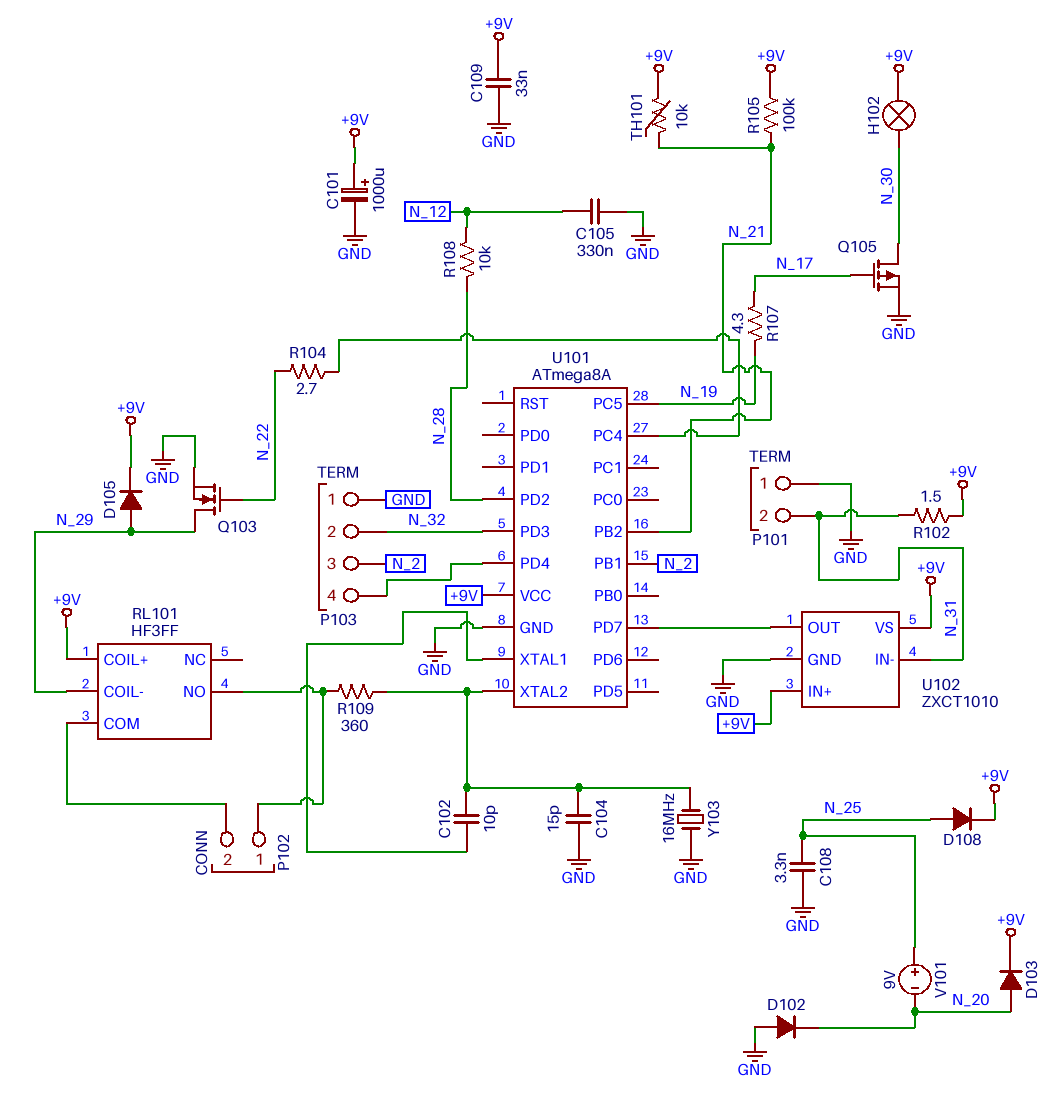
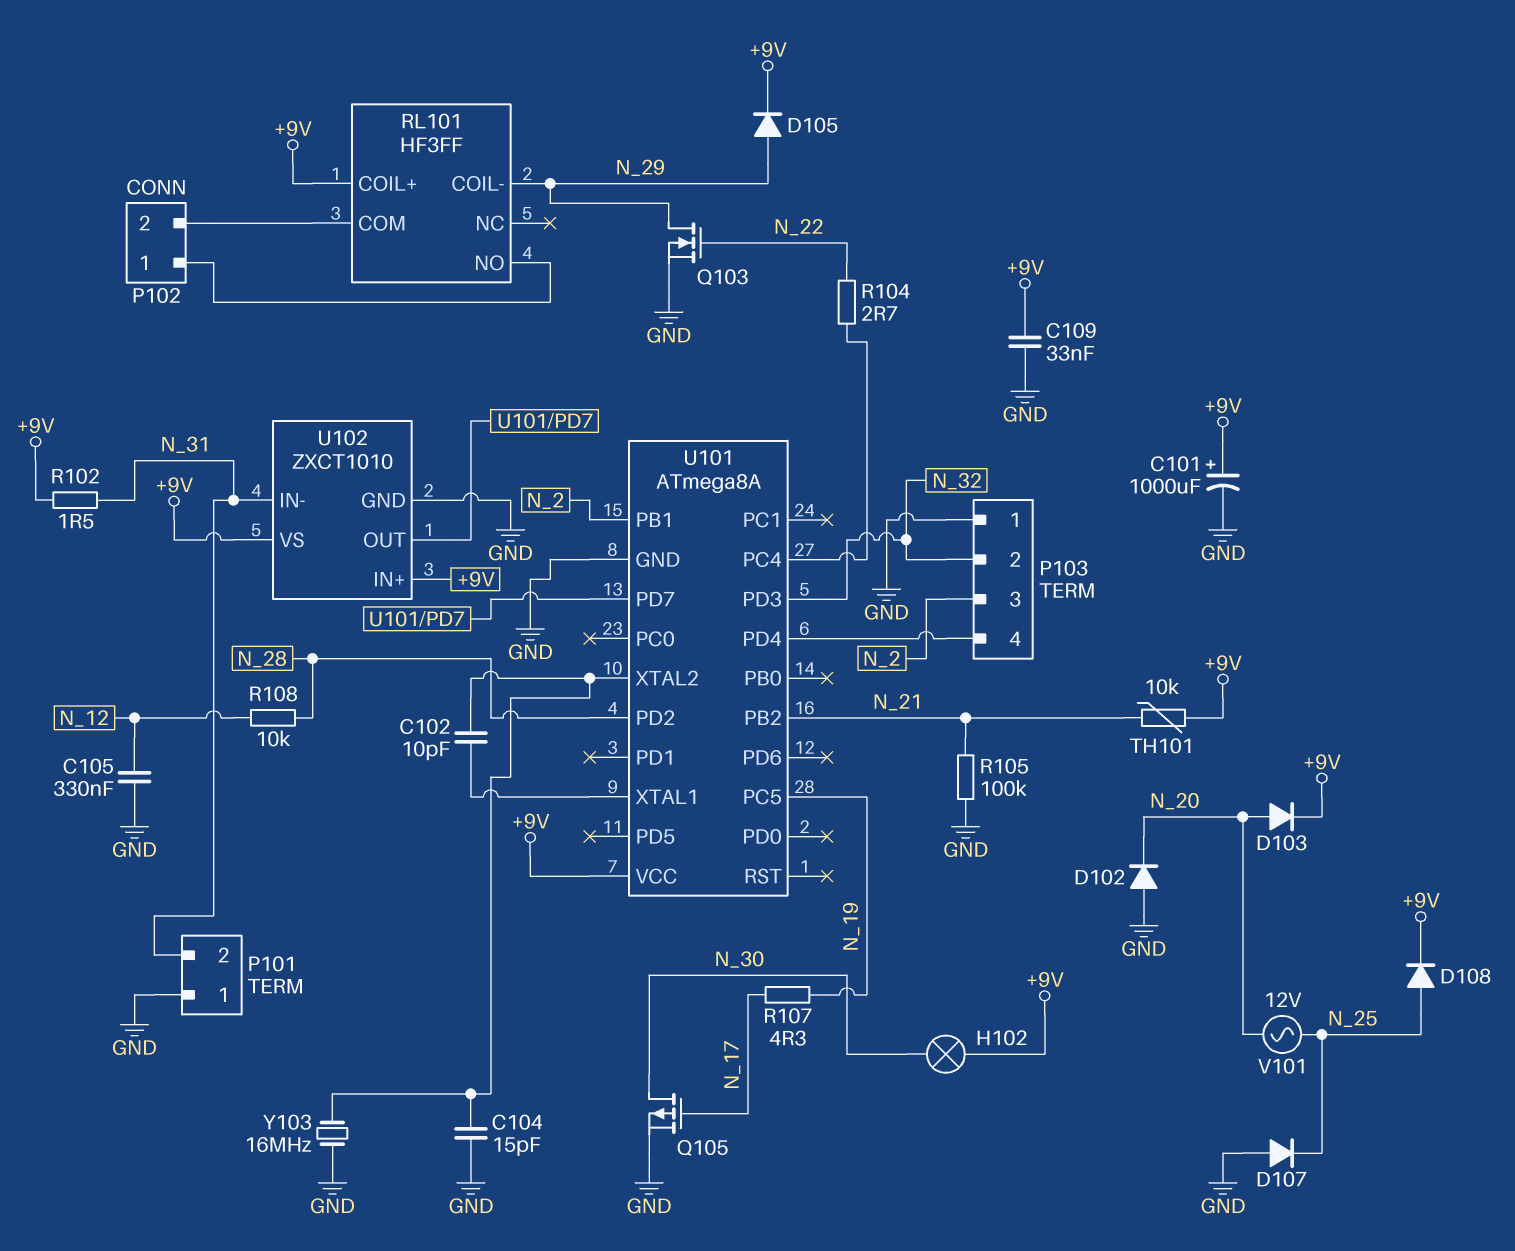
C108: 3.3nF (GND, N_25) -> none
D107: none -> diode (A GND, K N_25)
R105: 100k (+9V, N_21) -> 100k (GND, N_21)
R109: 360 (P102/1, U101/XTAL2) -> none
V101: 9V (plus N_25, minus N_20) -> AC 12V (N_20, N_25)

